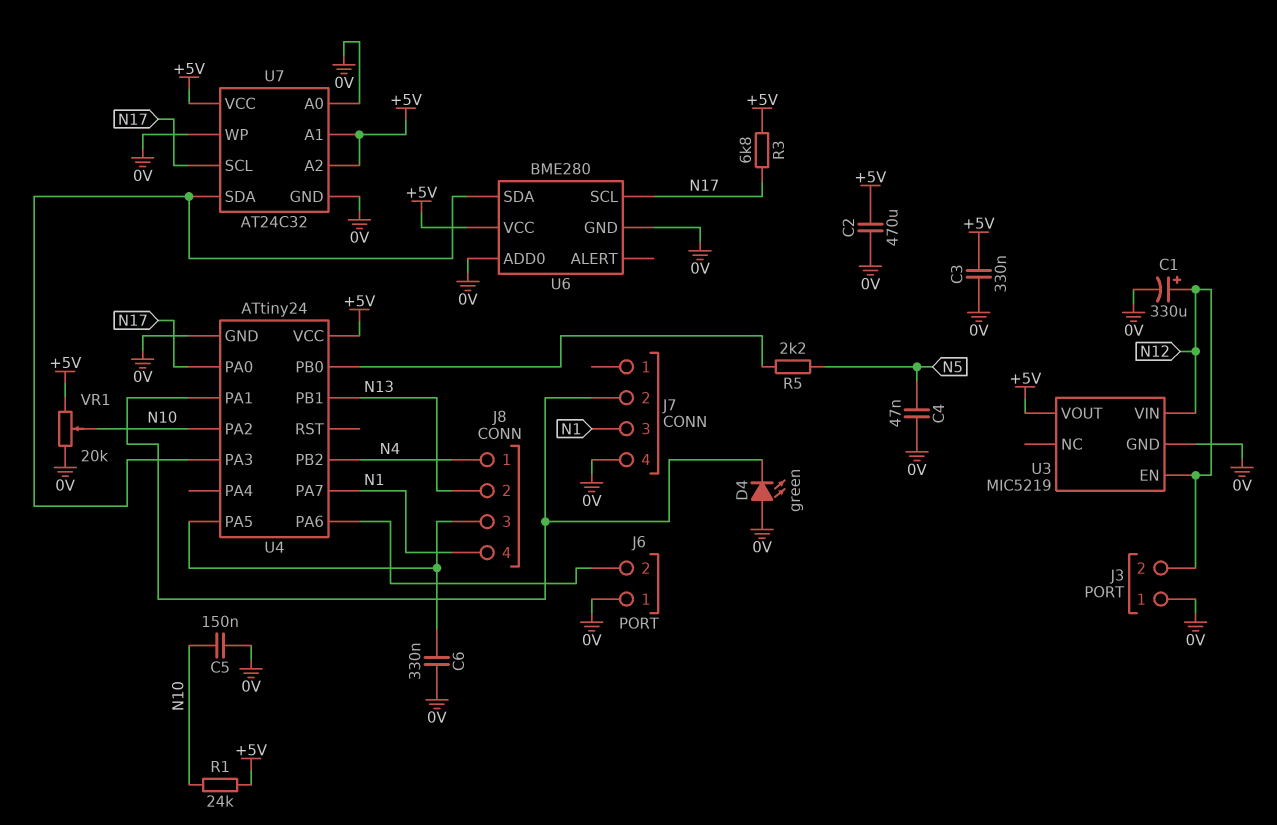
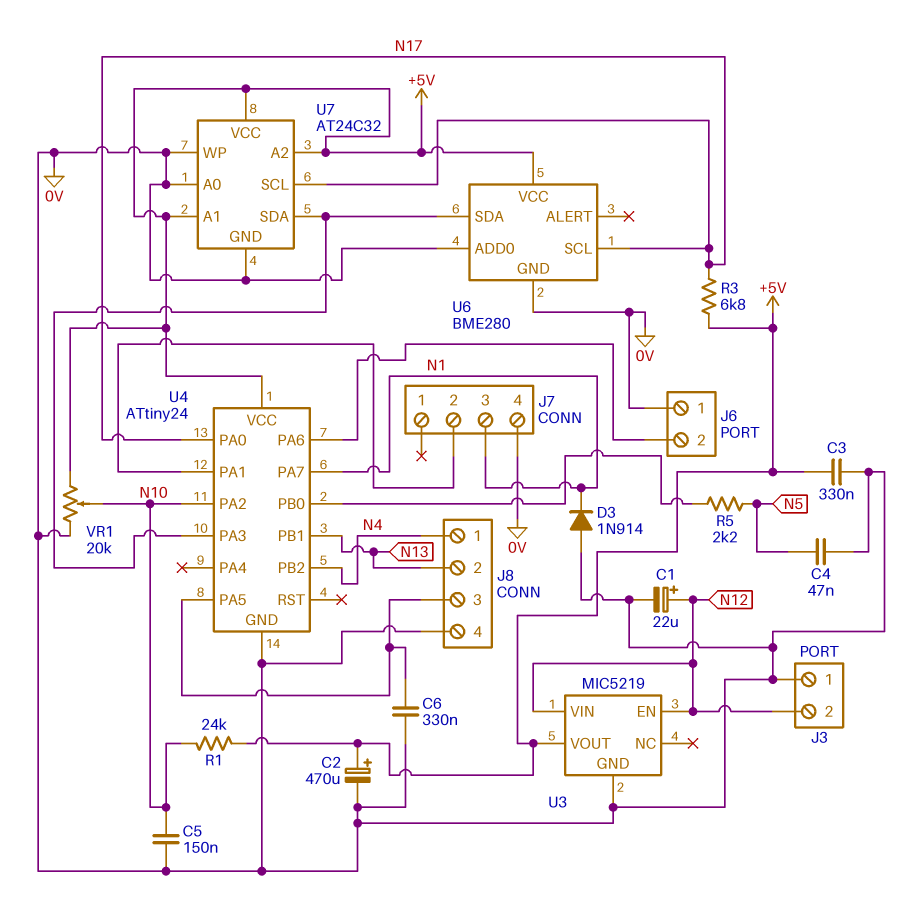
C1: 330uF (plus N12, minus 0V) -> 22uF (plus N12, minus 0V)
C2: 470uF (+5V, 0V) -> 470uF (plus +5V, minus 0V)
D3: none -> diode 1N914 (A 0V, K N1)
D4: LED green (A 0V, K J7/2) -> none
J8 pin 4: N1 -> 0V

